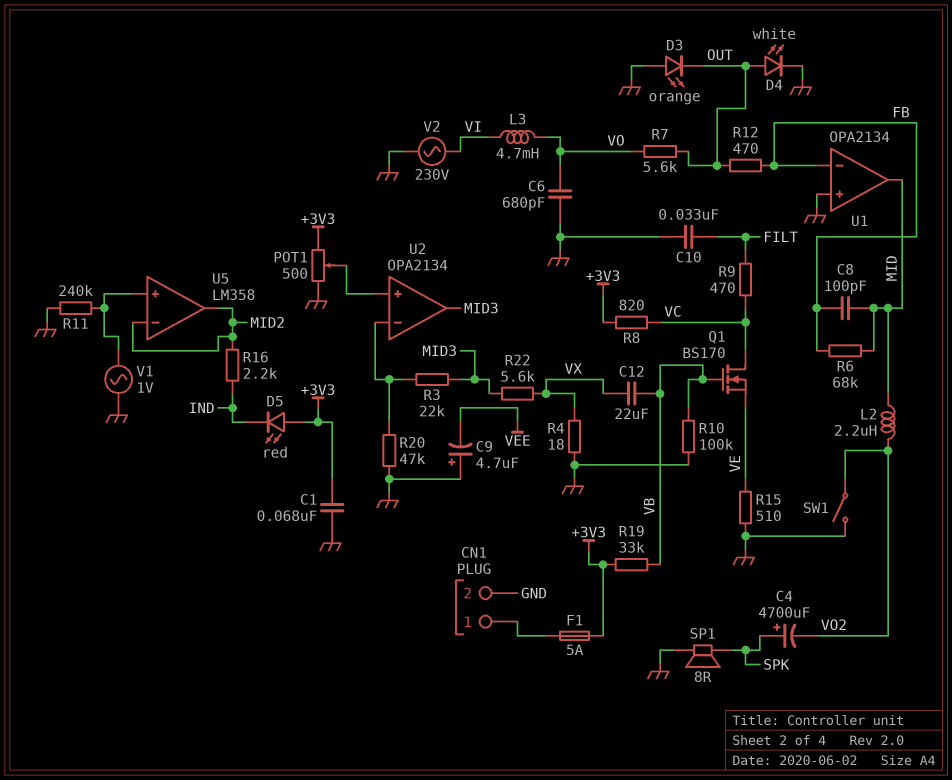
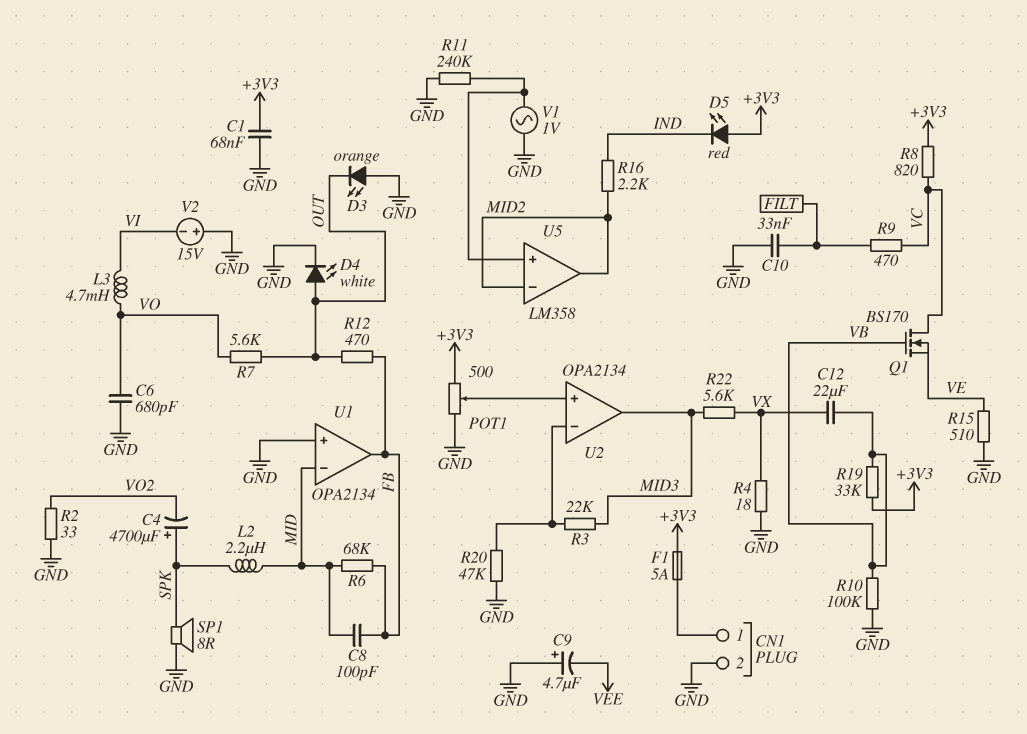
L2: 2.2uH (MID, VO2) -> 2.2uH (MID, SPK)
R2: none -> 33 (GND, VO2)
SW1: switch (GND, VO2) -> none
U1 pin in-: FB -> MID
U1 pin out: MID -> FB
V2: AC 230V (GND, VI) -> 15V (plus GND, minus VI)

